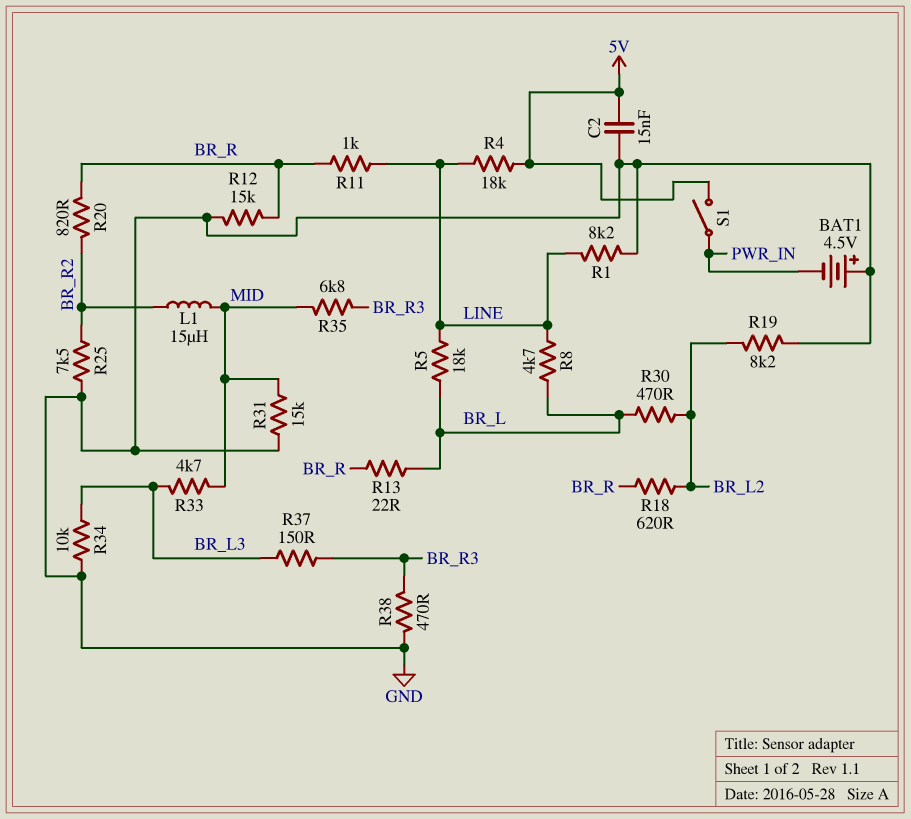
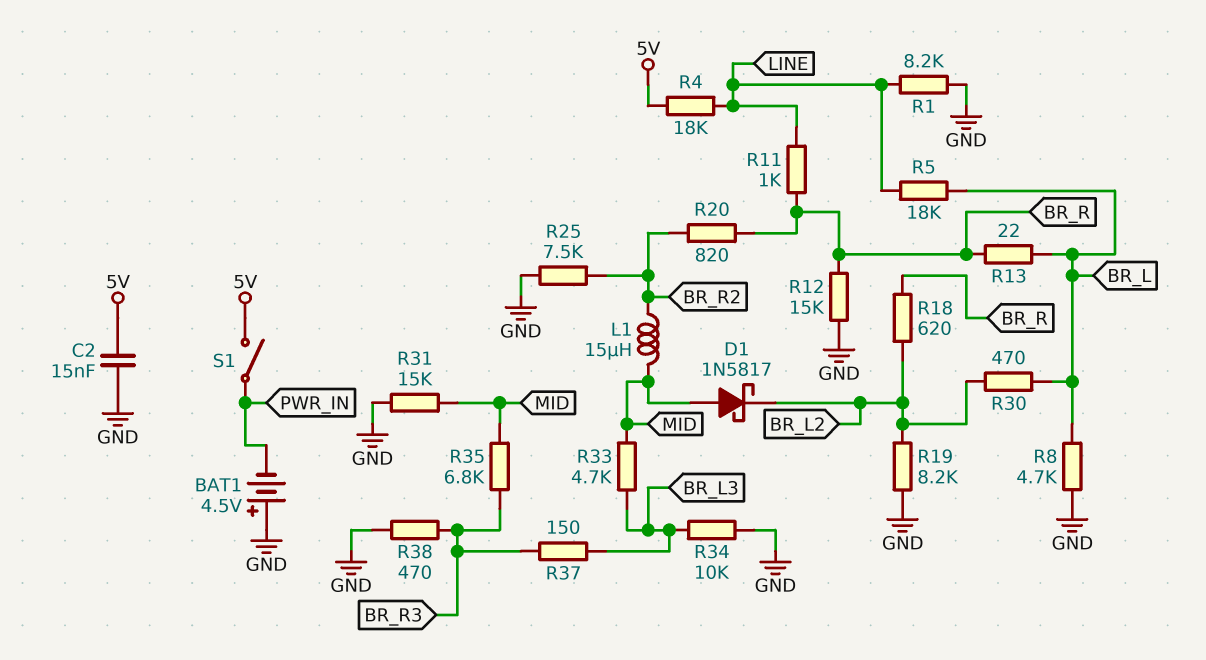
D1: none -> schottky 1N5817 (A MID, K BR_L2)
R8: 4.7k (BR_L, LINE) -> 4.7k (BR_L, GND)

